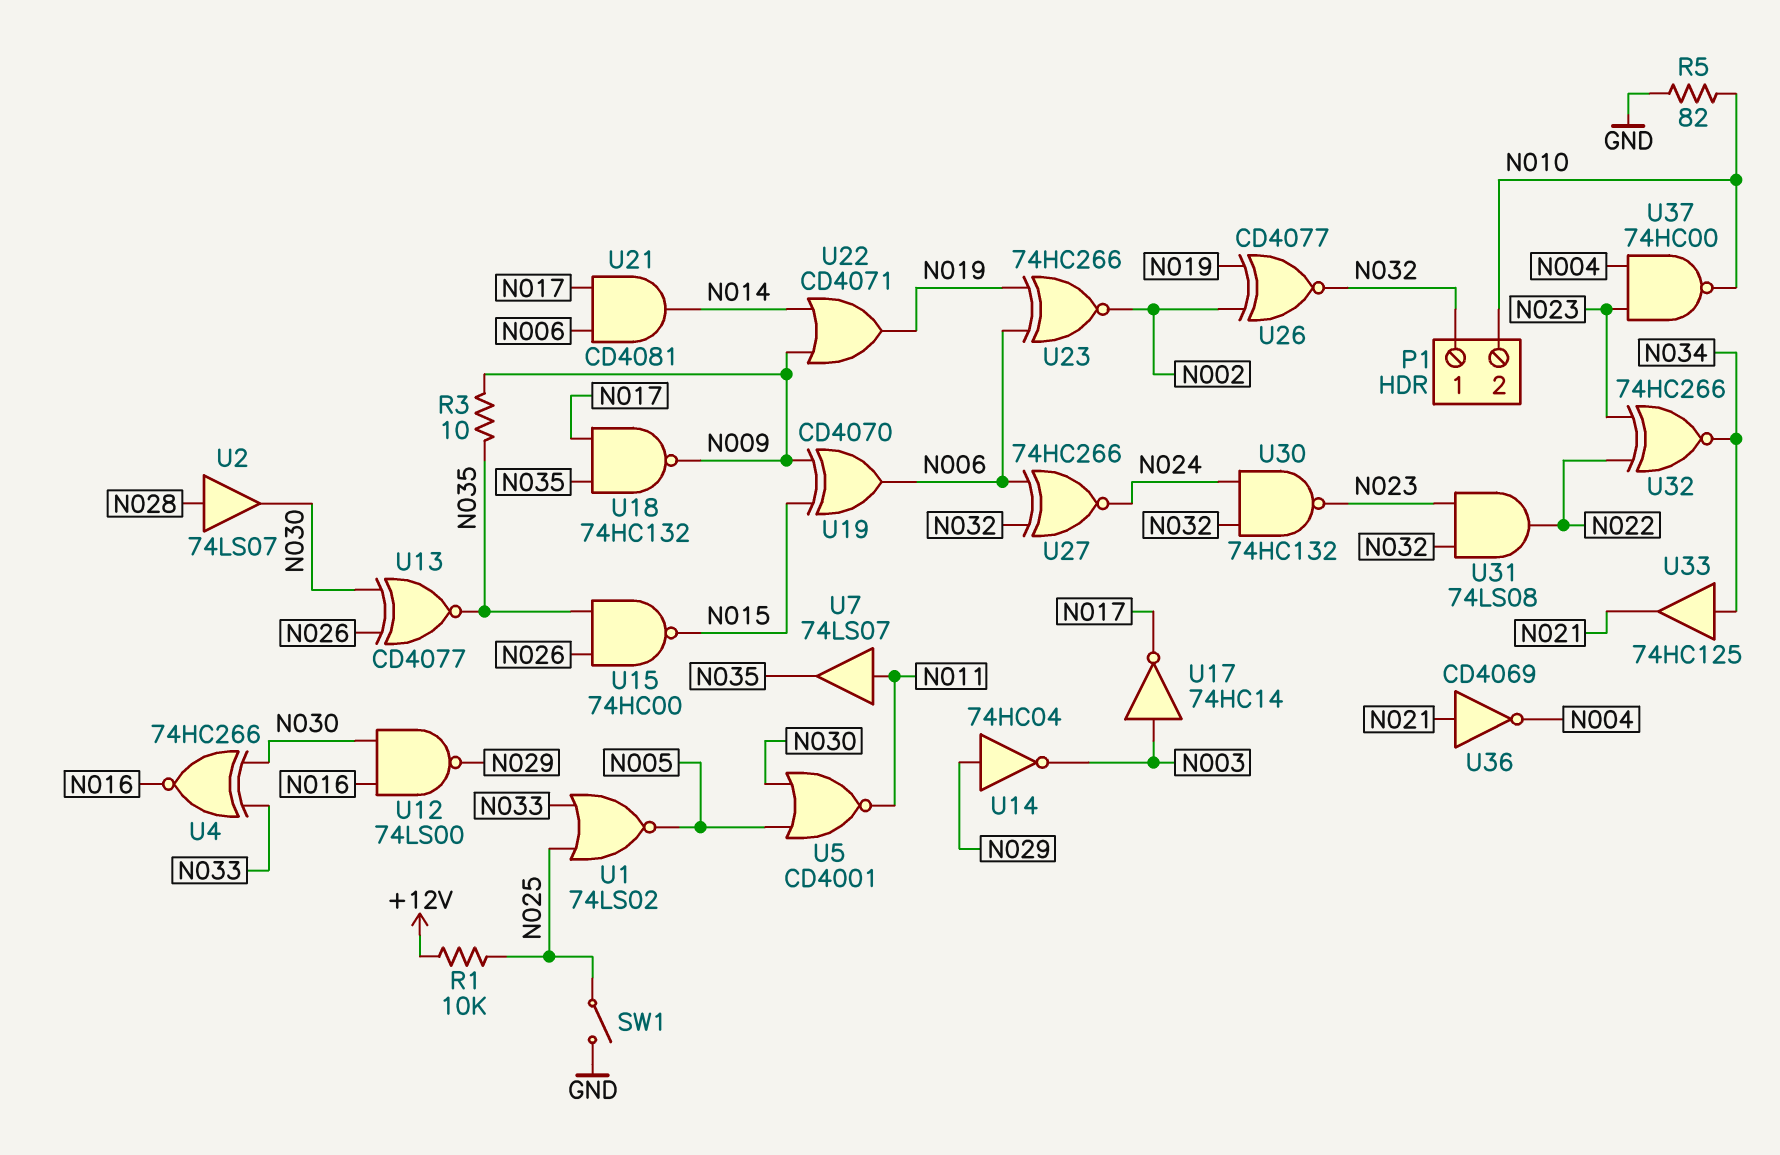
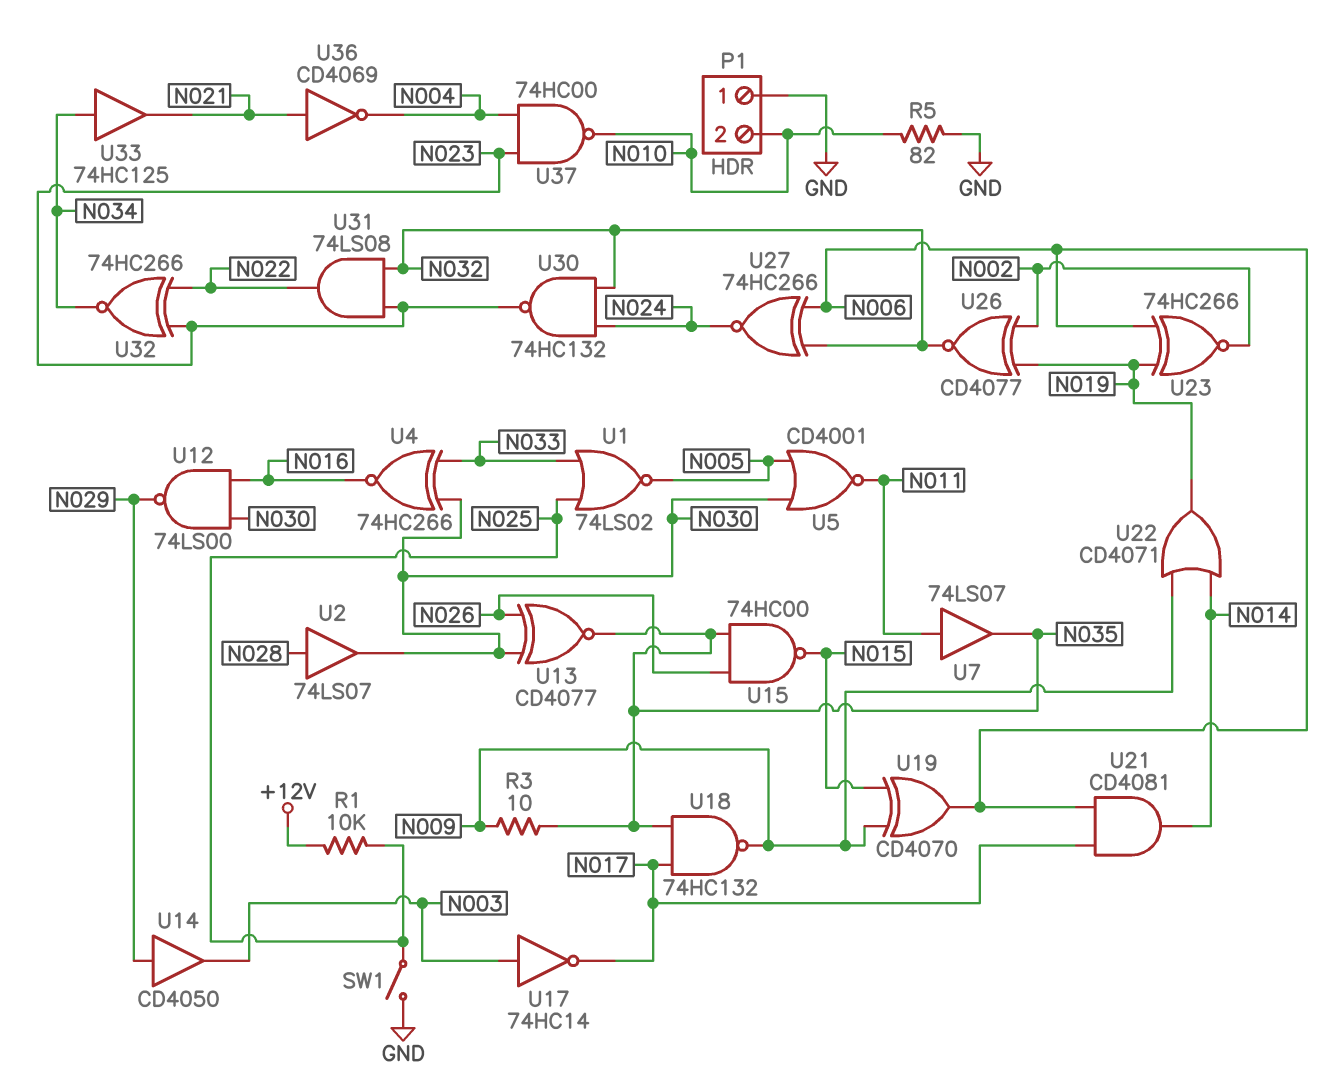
P1 pin 1: N032 -> GND
U14: NOT 74HC04 (in N029, out N003) -> buffer CD4050 (in N029, out N003)

